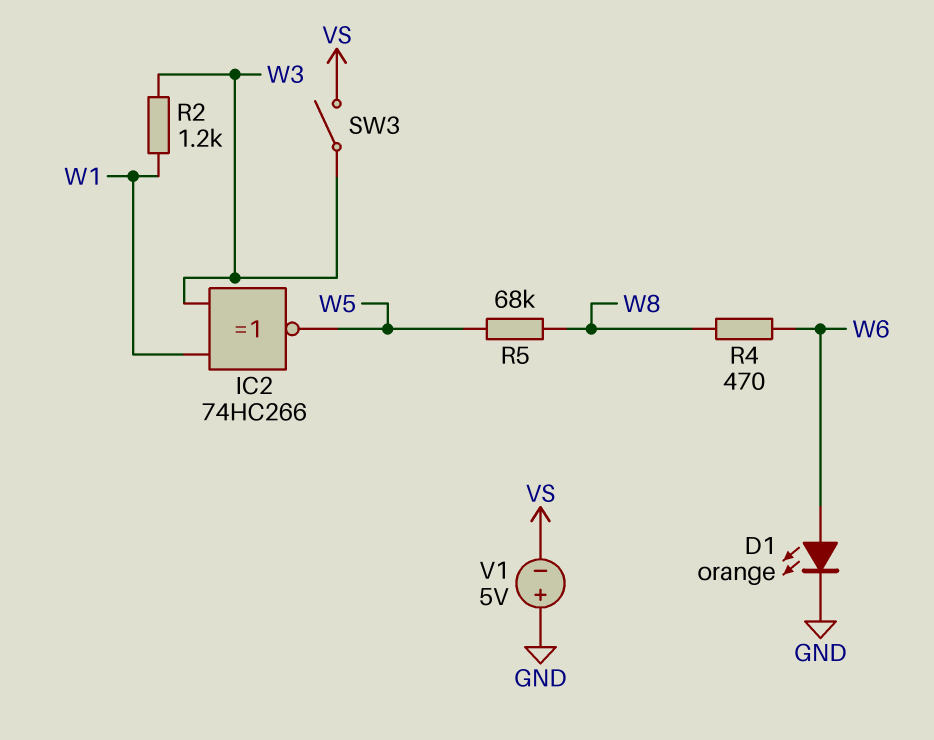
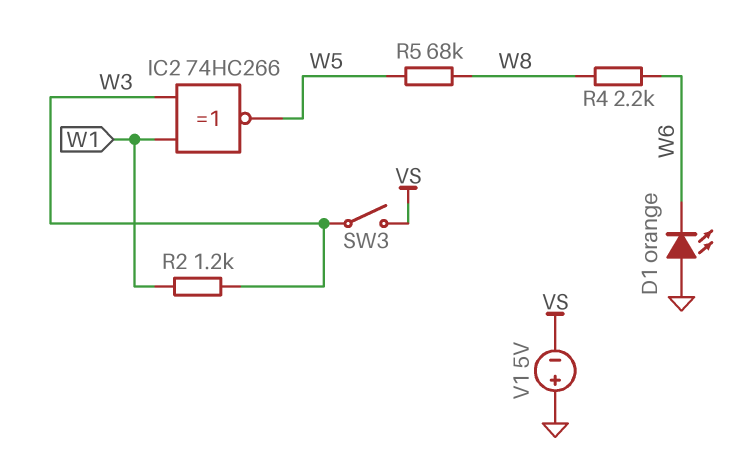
D1: LED orange (A W6, K GND) -> LED orange (A GND, K W6)
R4: 470 (W6, W8) -> 2.2k (W6, W8)

